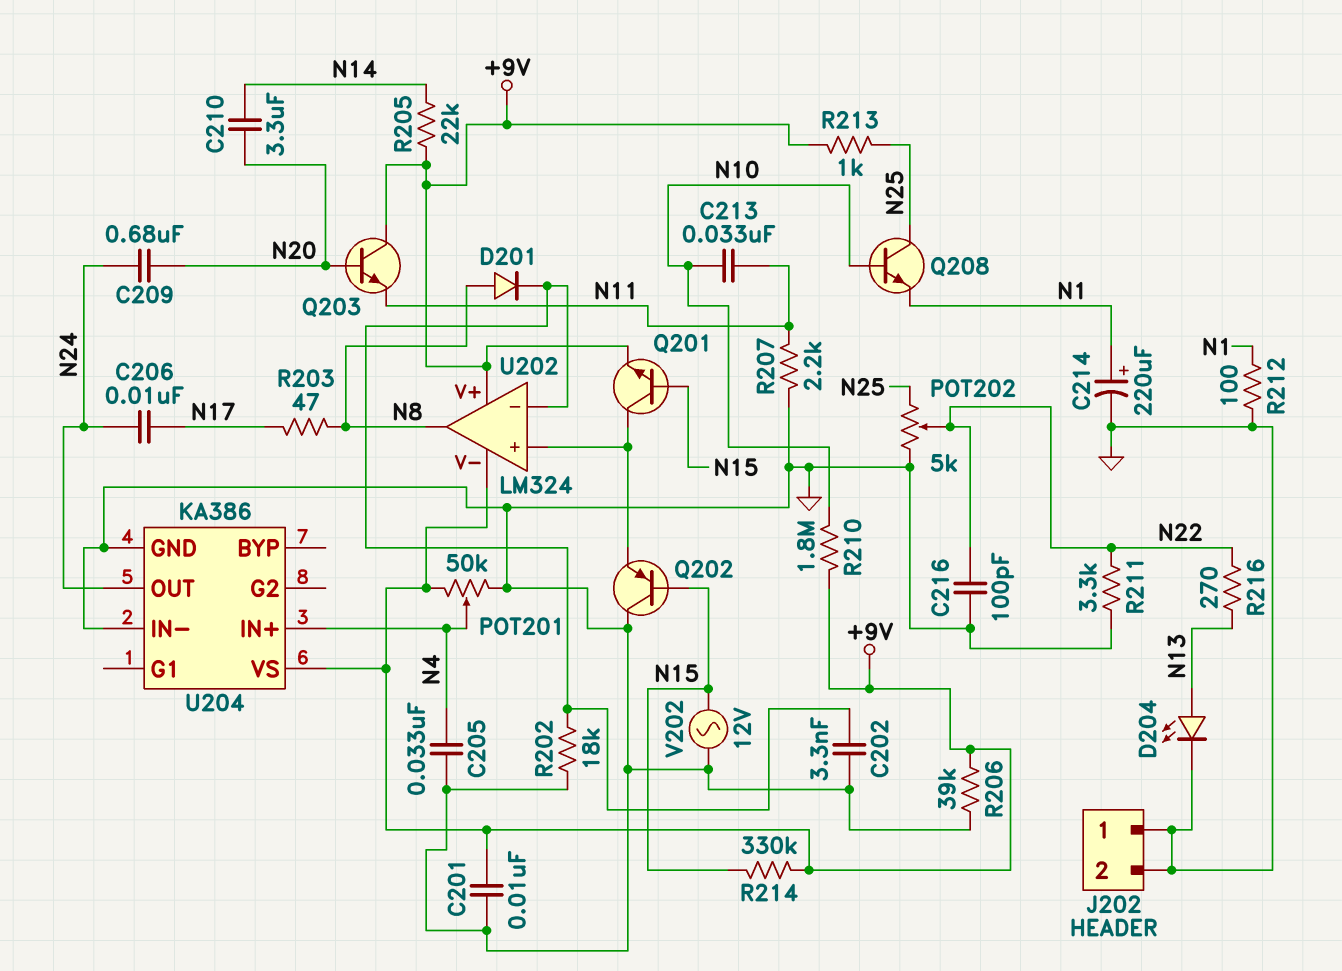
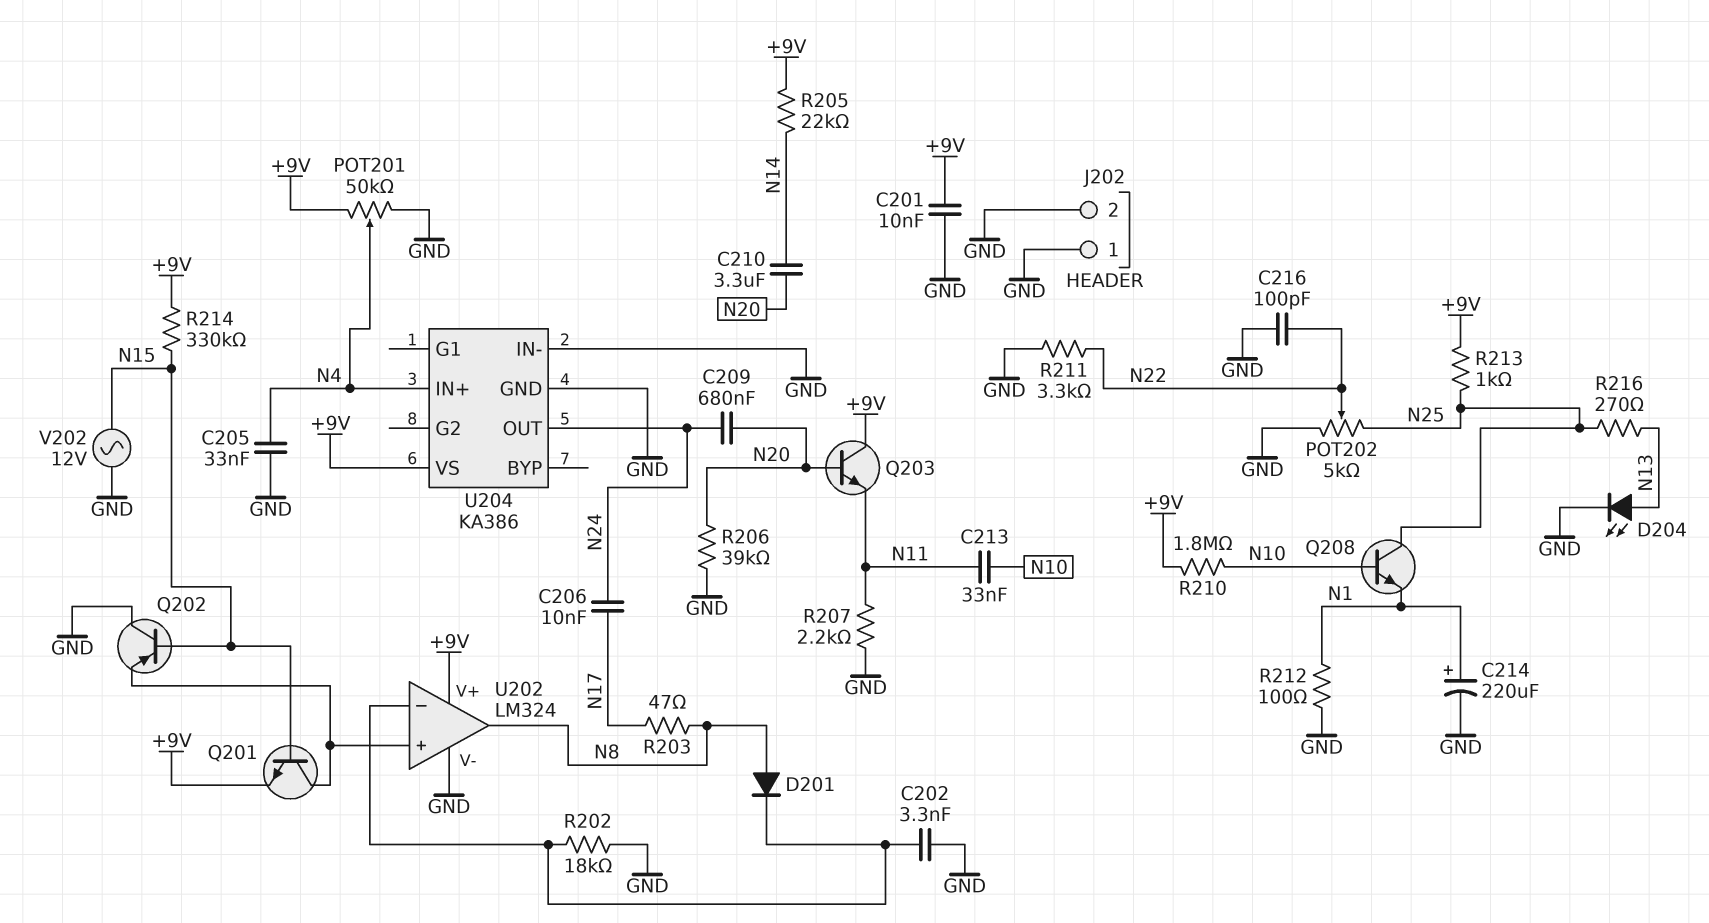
R206: 39k (+9V, GND) -> 39k (GND, N20)
R216: 270 (N13, N22) -> 270 (N13, N25)
U202 pin V-: +9V -> GND

